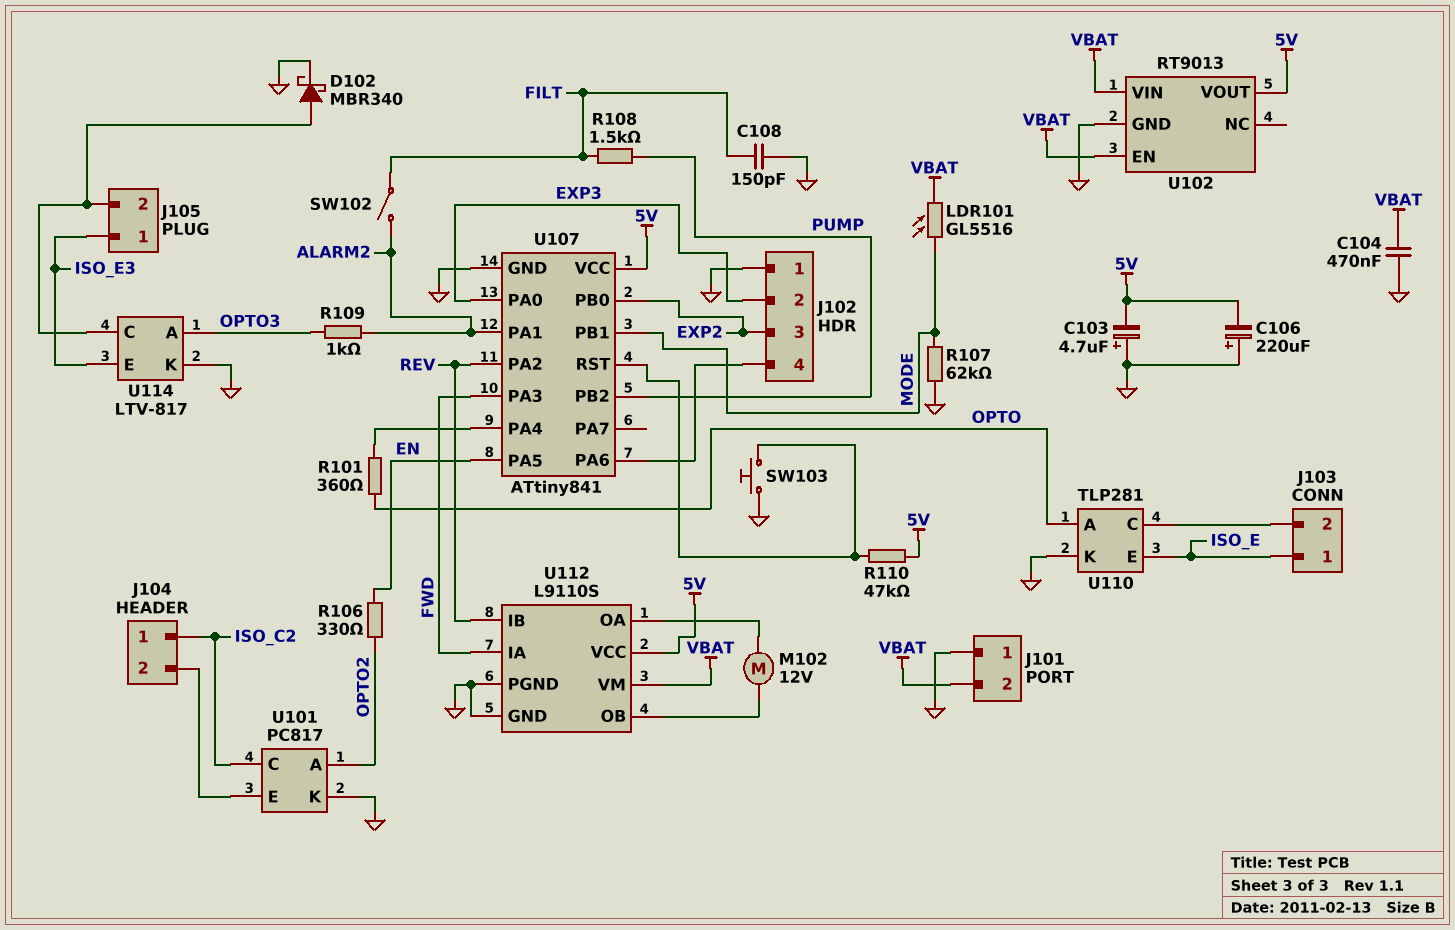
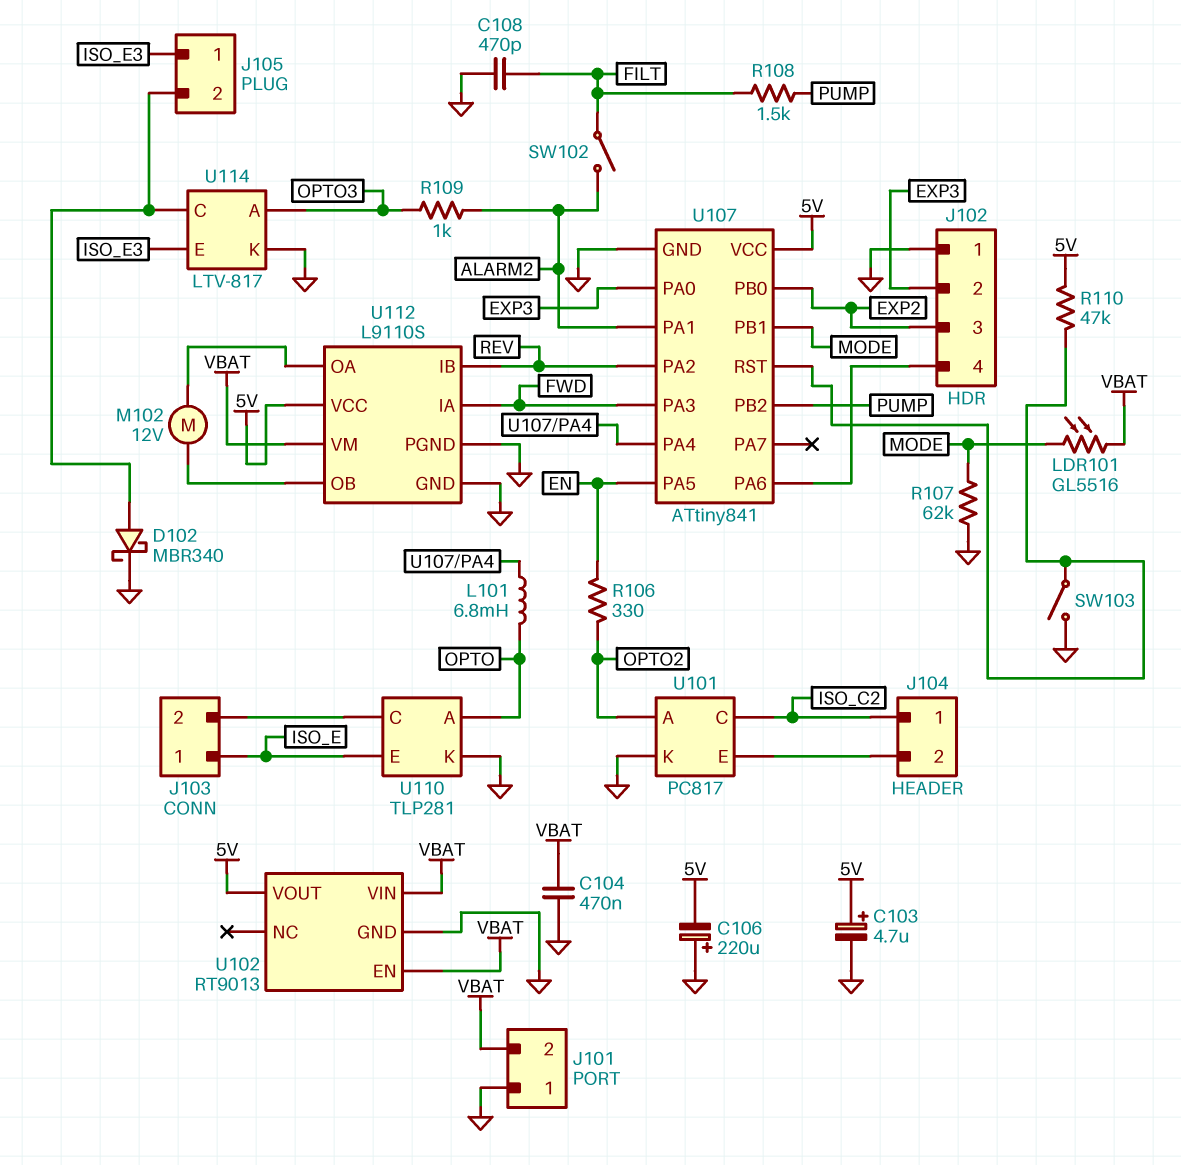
C103: 4.7uF (plus GND, minus 5V) -> 4.7uF (plus 5V, minus GND)
C108: 150pF (FILT, GND) -> 470pF (FILT, GND)
L101: none -> 6.8mH (OPTO, U107/PA4)
R101: 360 (OPTO, U107/PA4) -> none
SW103: button (GND, U107/RST) -> switch (GND, U107/RST)

